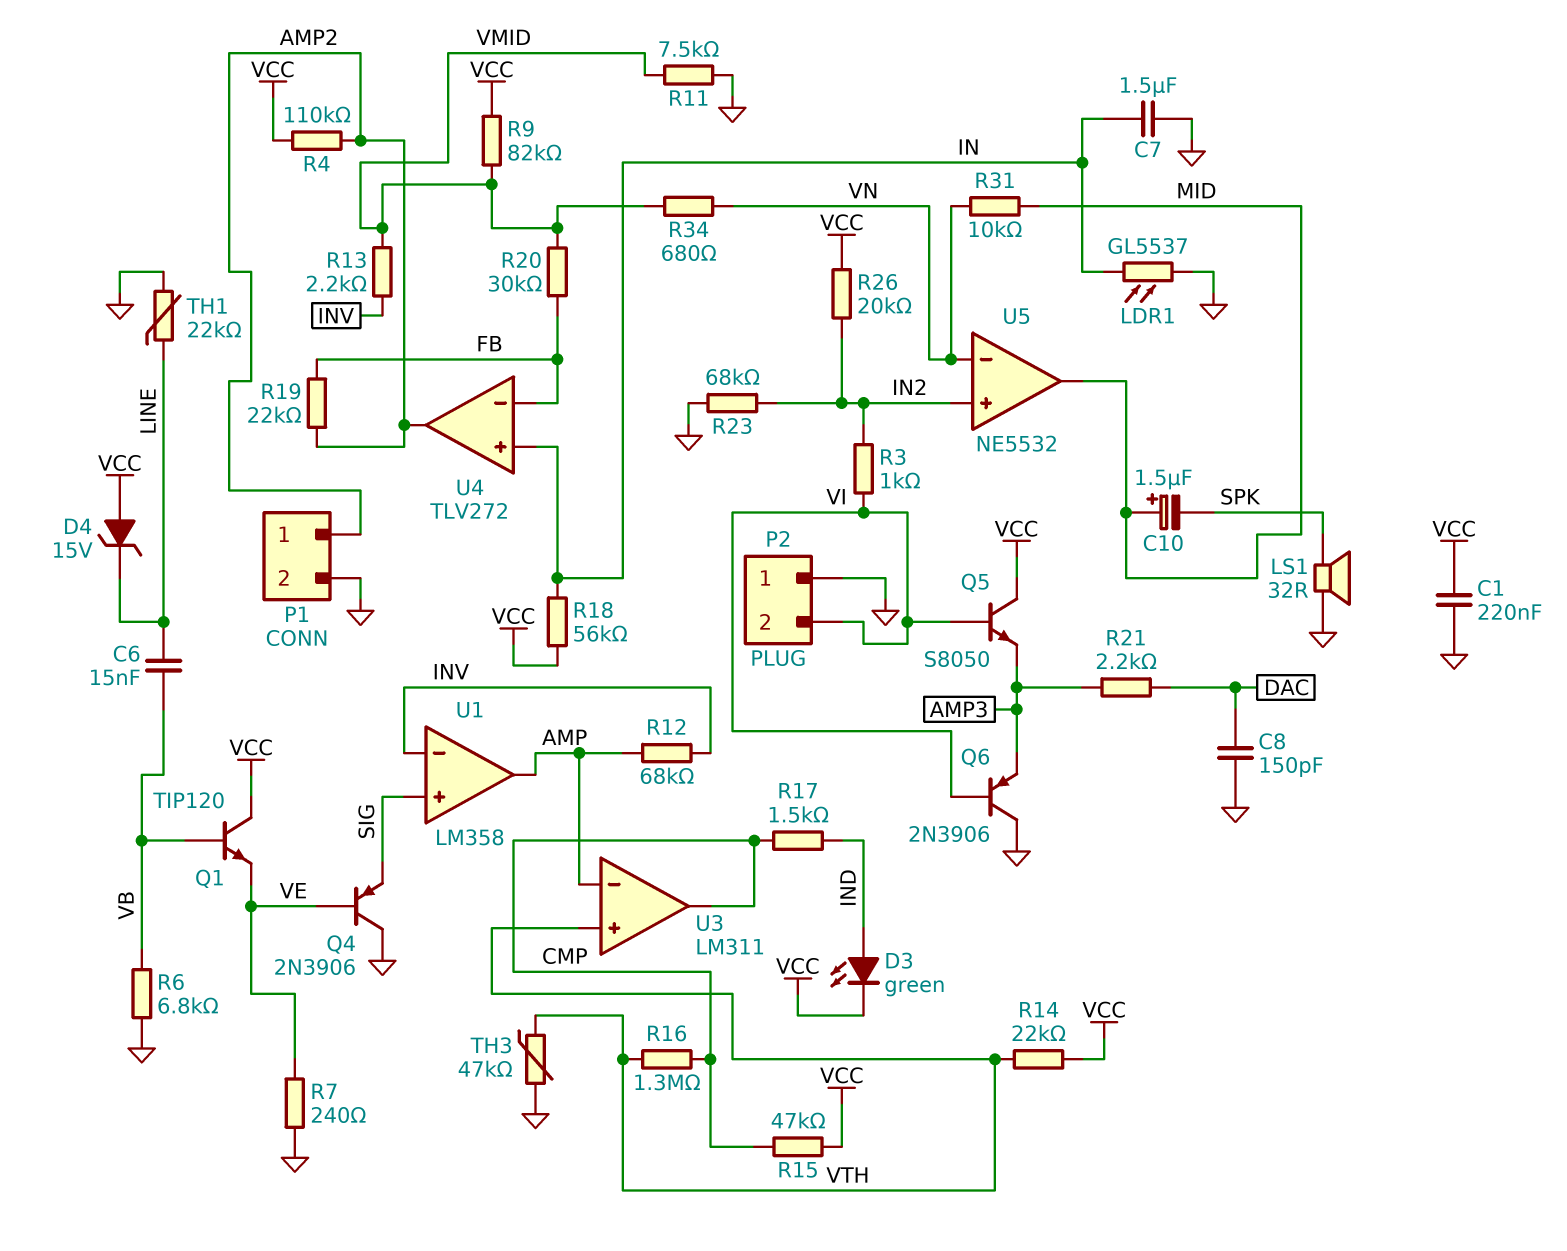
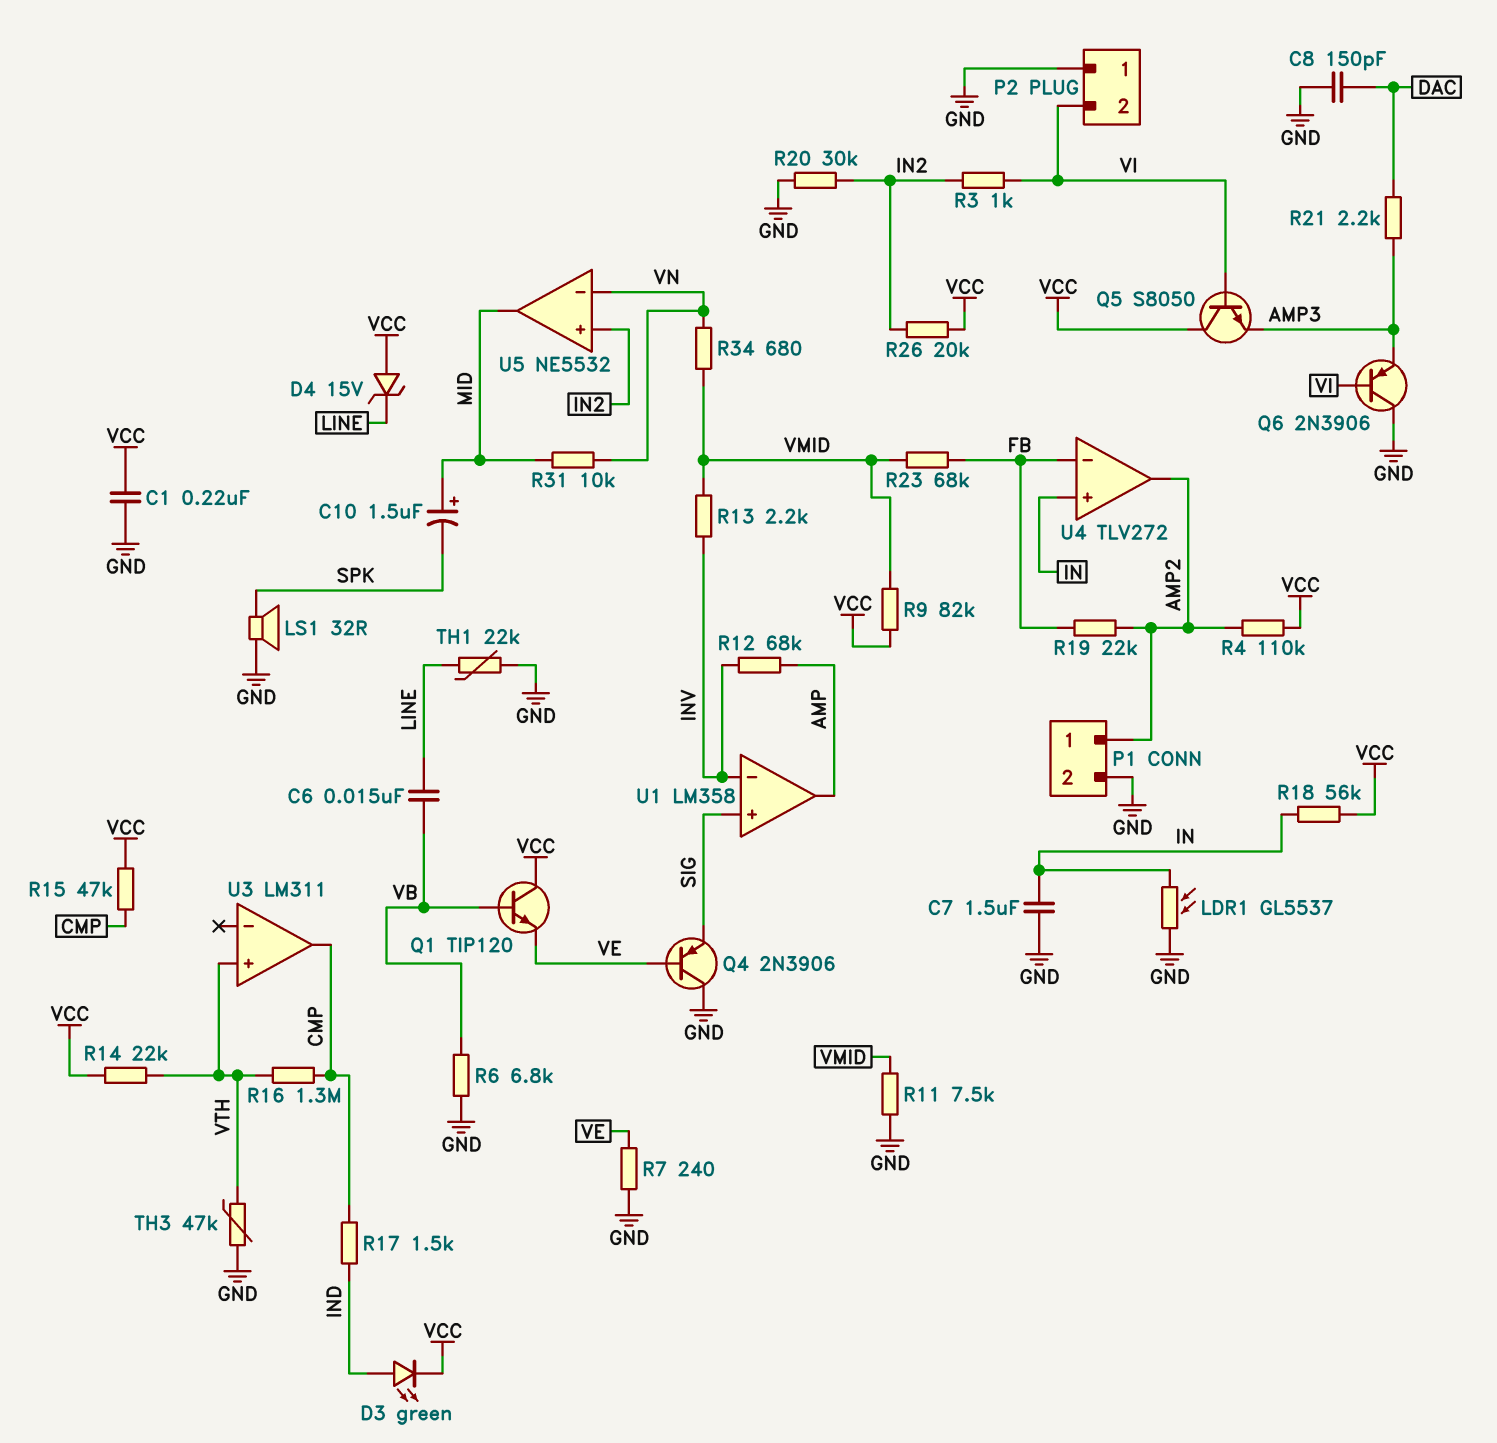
R20: 30k (FB, VMID) -> 30k (GND, IN2)
R23: 68k (GND, IN2) -> 68k (FB, VMID)
U3 pin in-: AMP -> none

